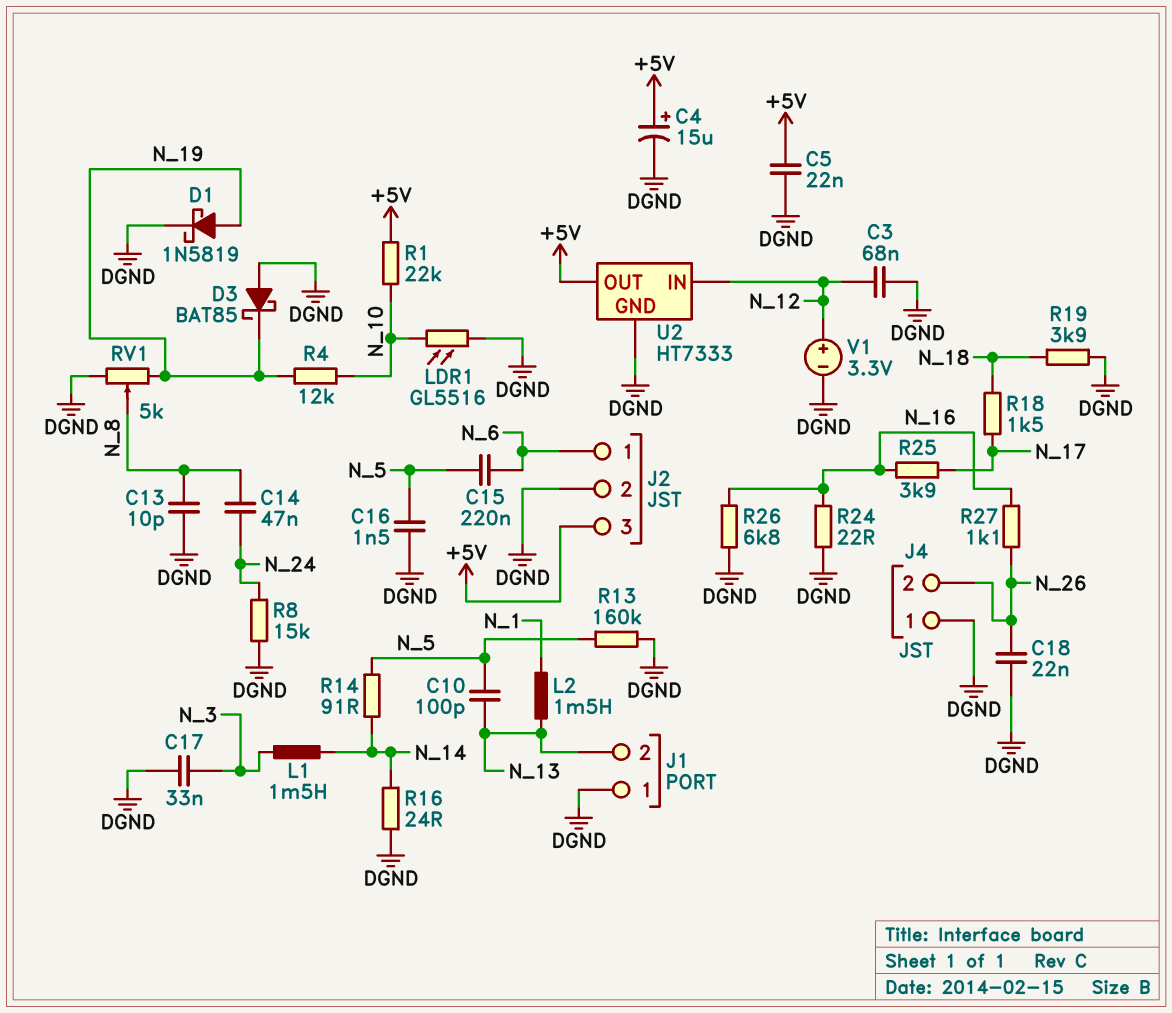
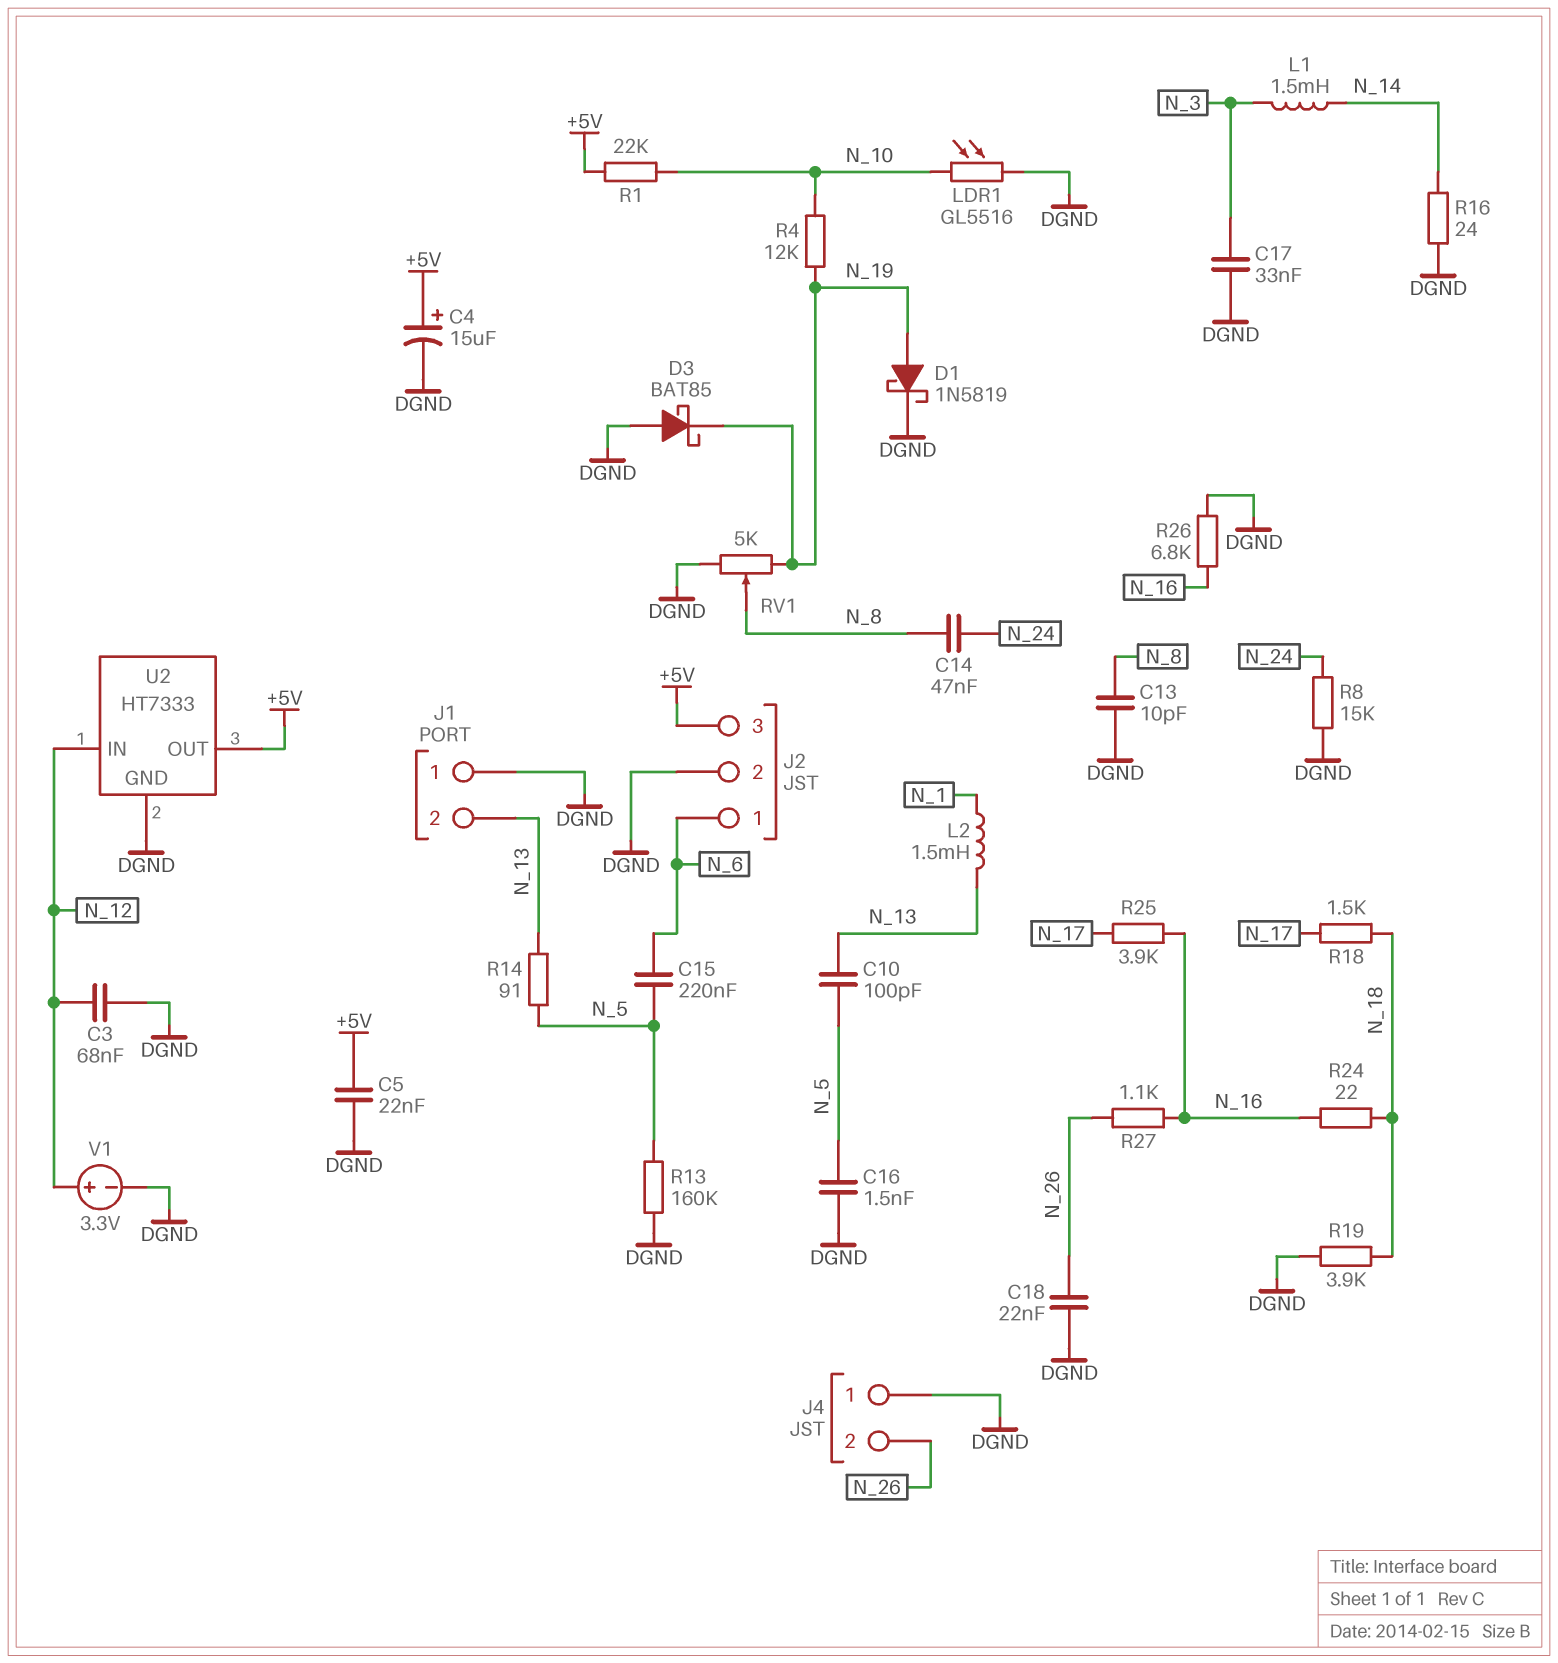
R14: 91 (N_5, N_14) -> 91 (N_5, N_13)
R24: 22 (DGND, N_16) -> 22 (N_16, N_18)

